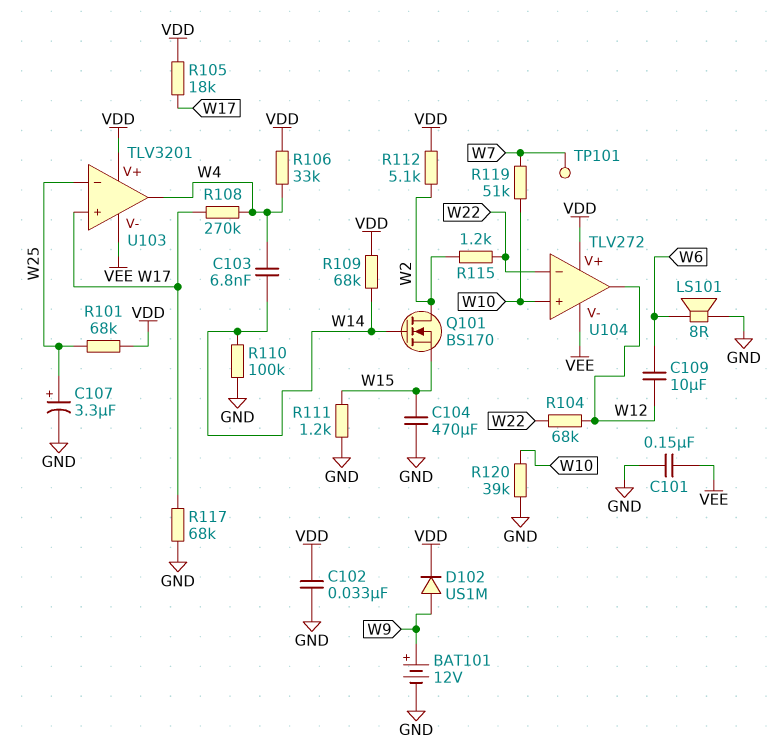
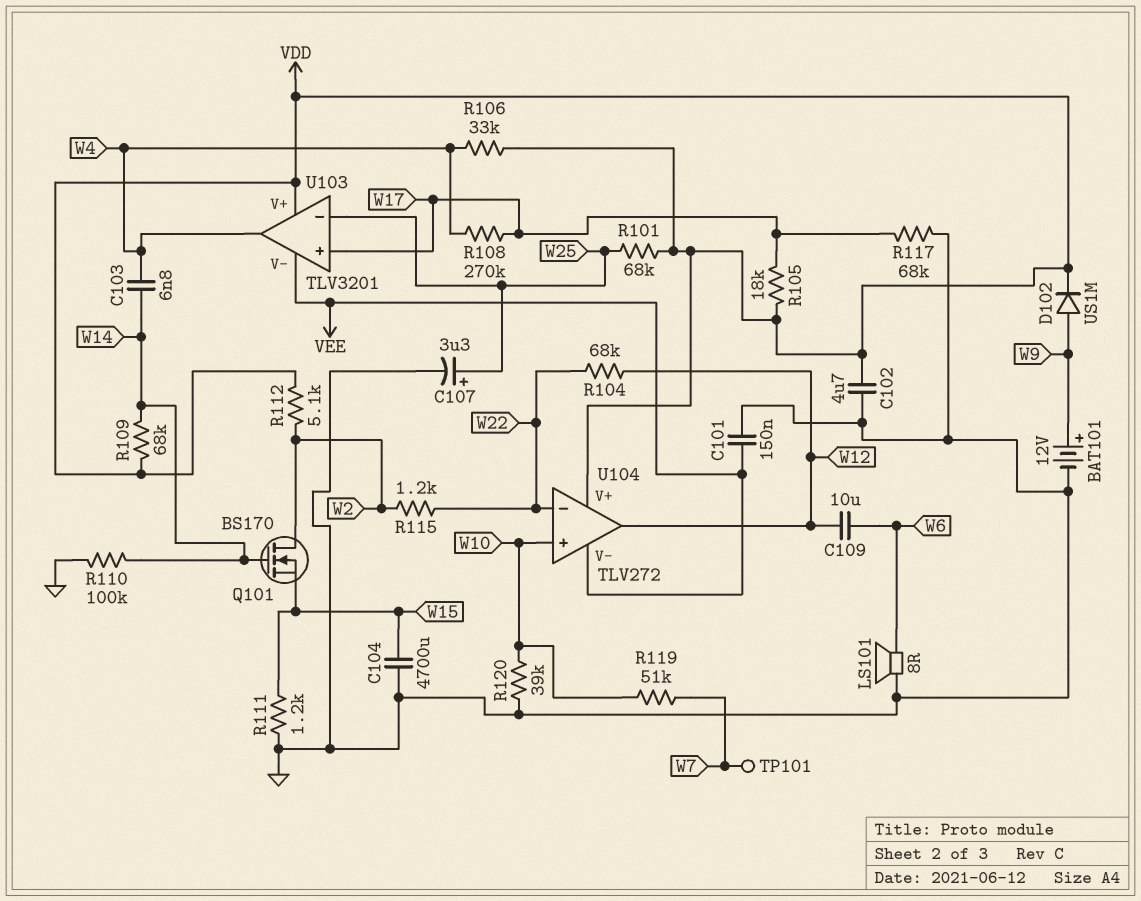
C102: 33nF (GND, VDD) -> 4.7uF (GND, VDD)
C104: 470uF (GND, W15) -> 4700uF (GND, W15)

